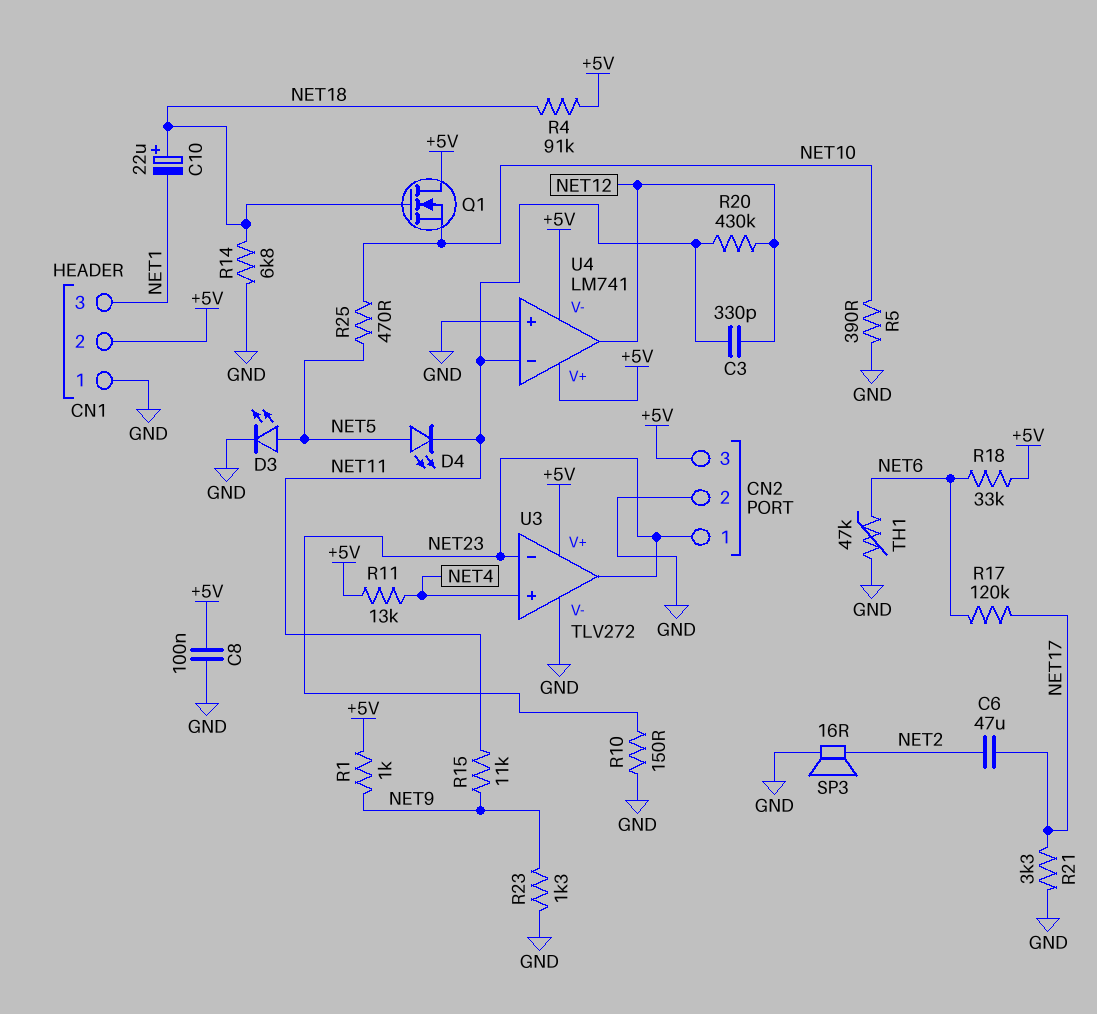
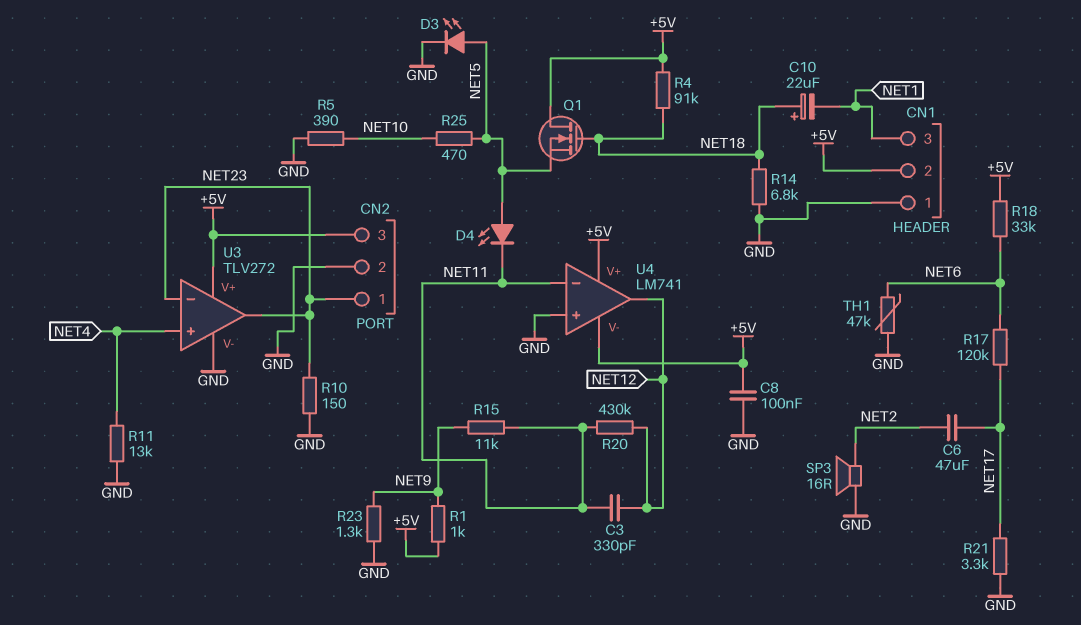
Q1: NMOS (G NET18, D +5V, S NET10) -> NMOS (G NET18, D +5V, S NET5)
R11: 13k (+5V, NET4) -> 13k (GND, NET4)

